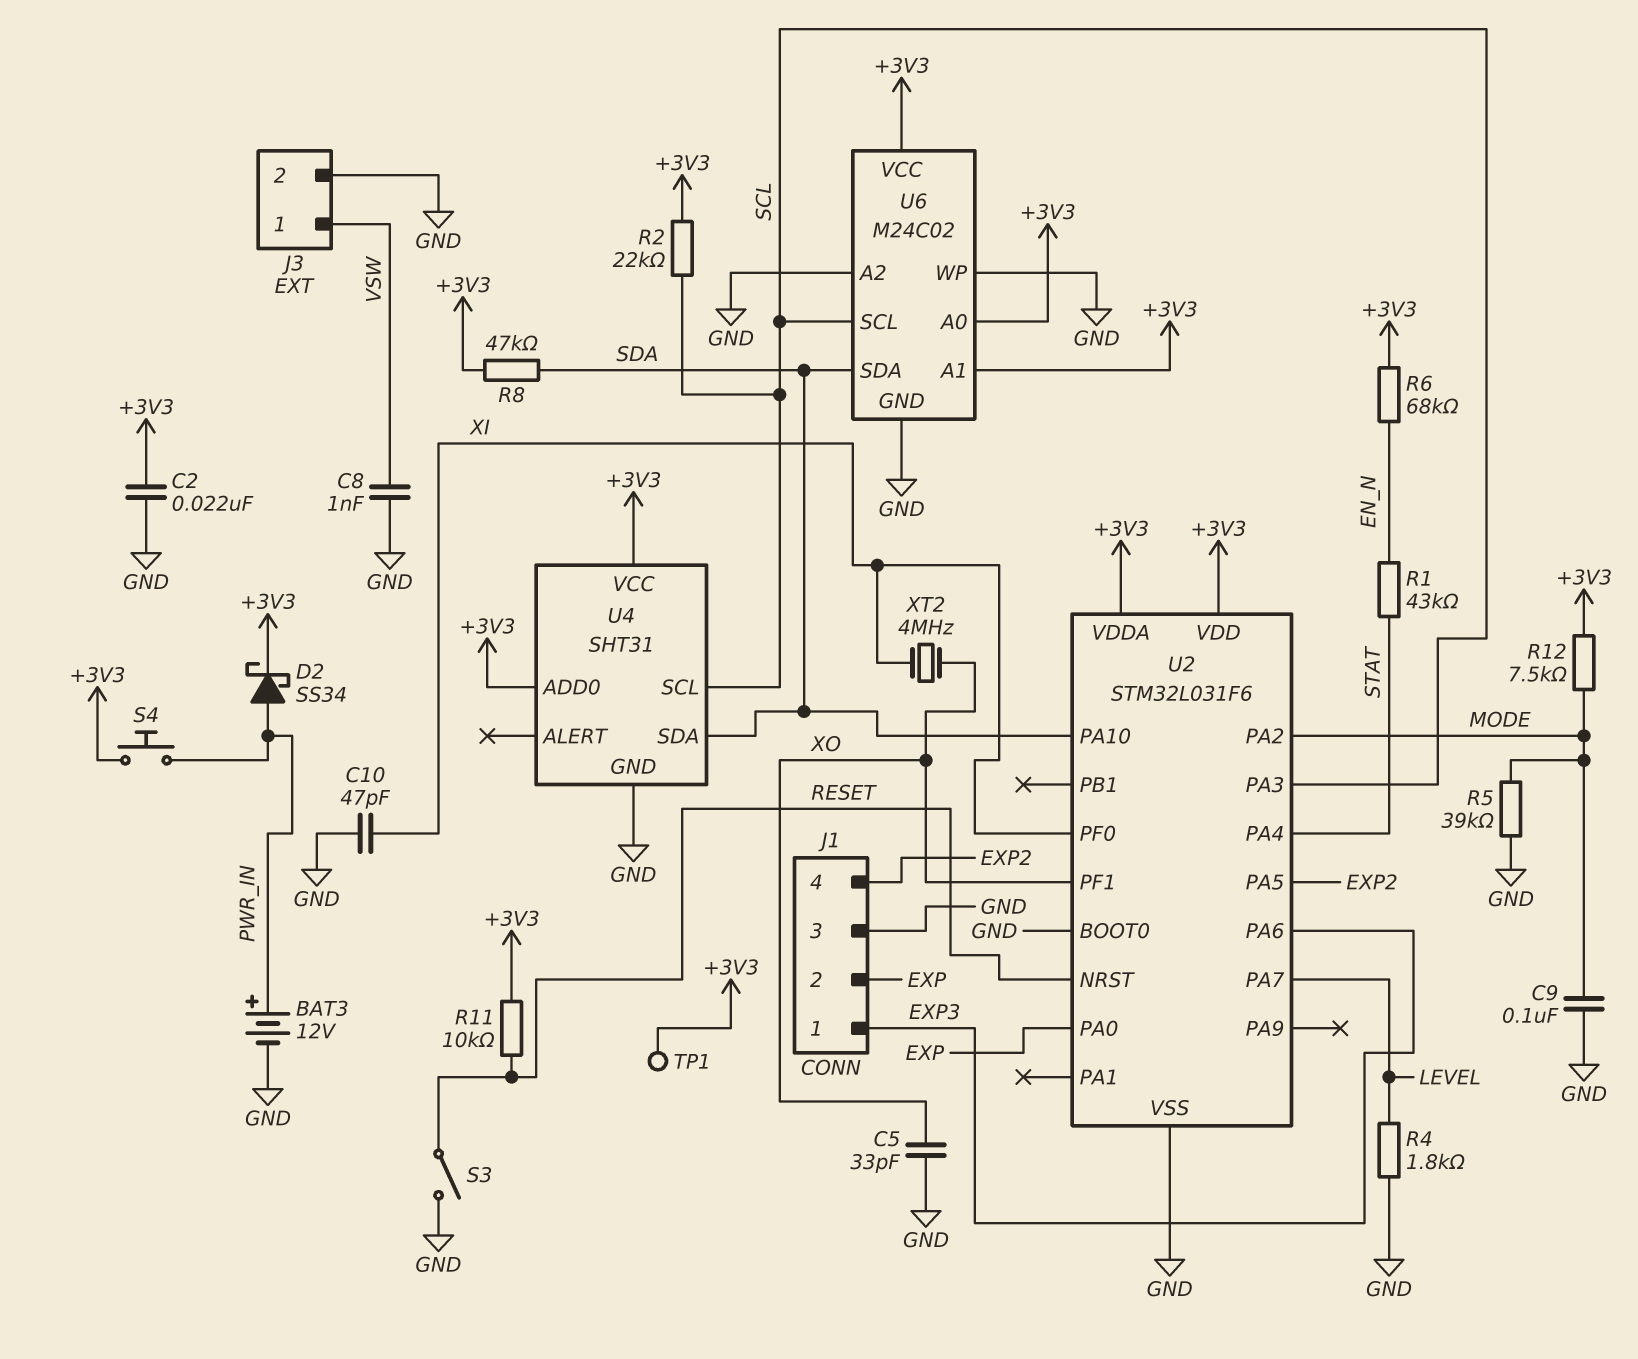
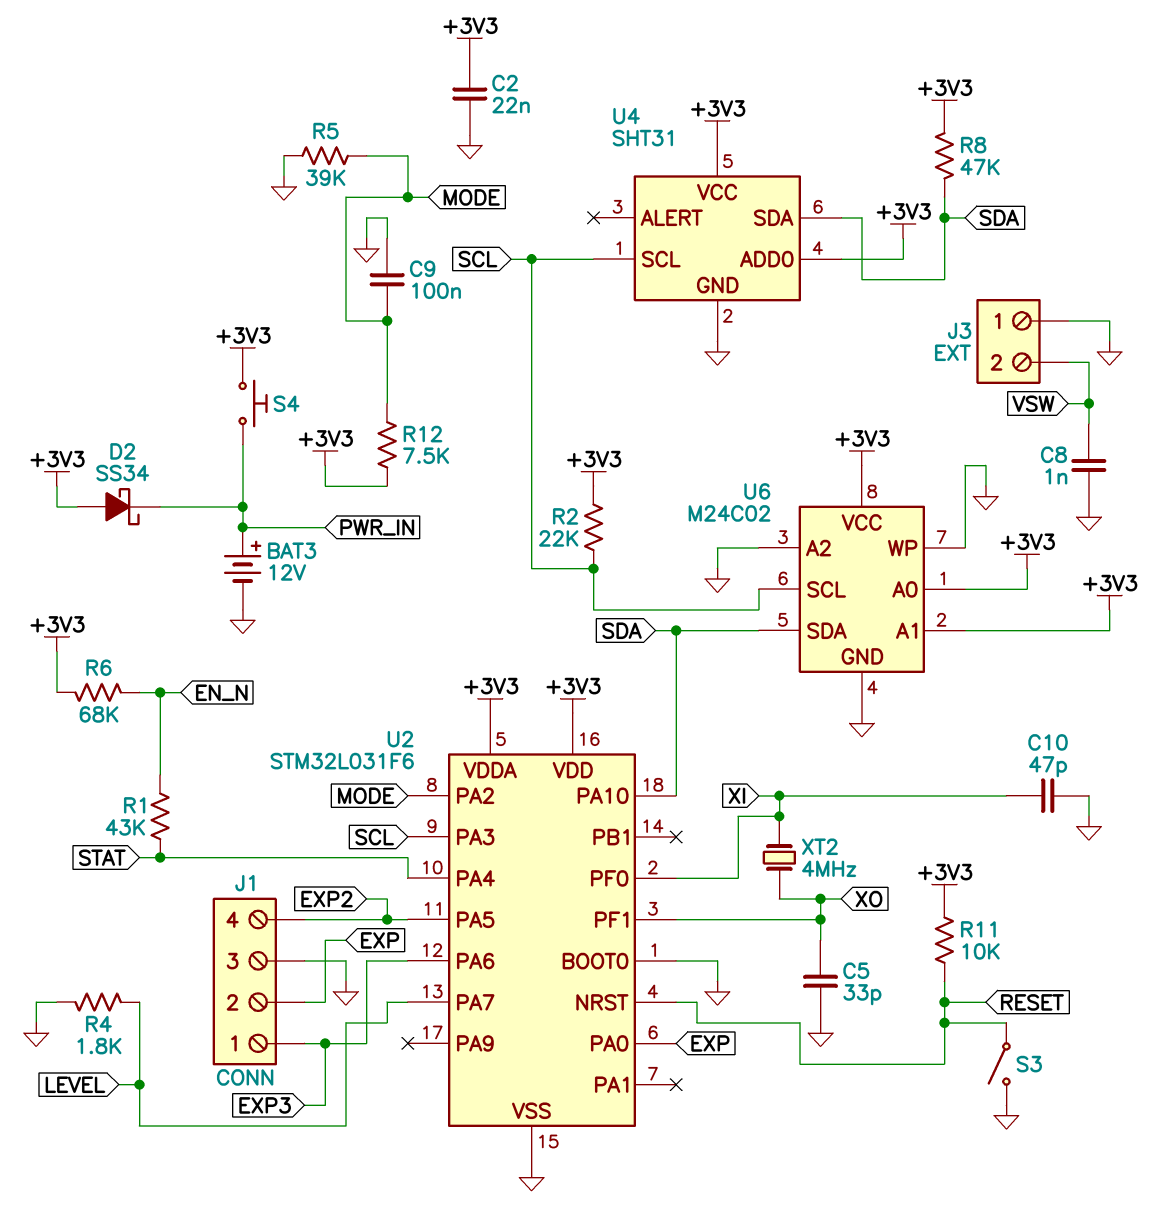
D2: schottky SS34 (A PWR_IN, K +3V3) -> schottky SS34 (A +3V3, K PWR_IN)
J3 pin 1: VSW -> GND
J3 pin 2: GND -> VSW
TP1: test point (+3V3) -> none

